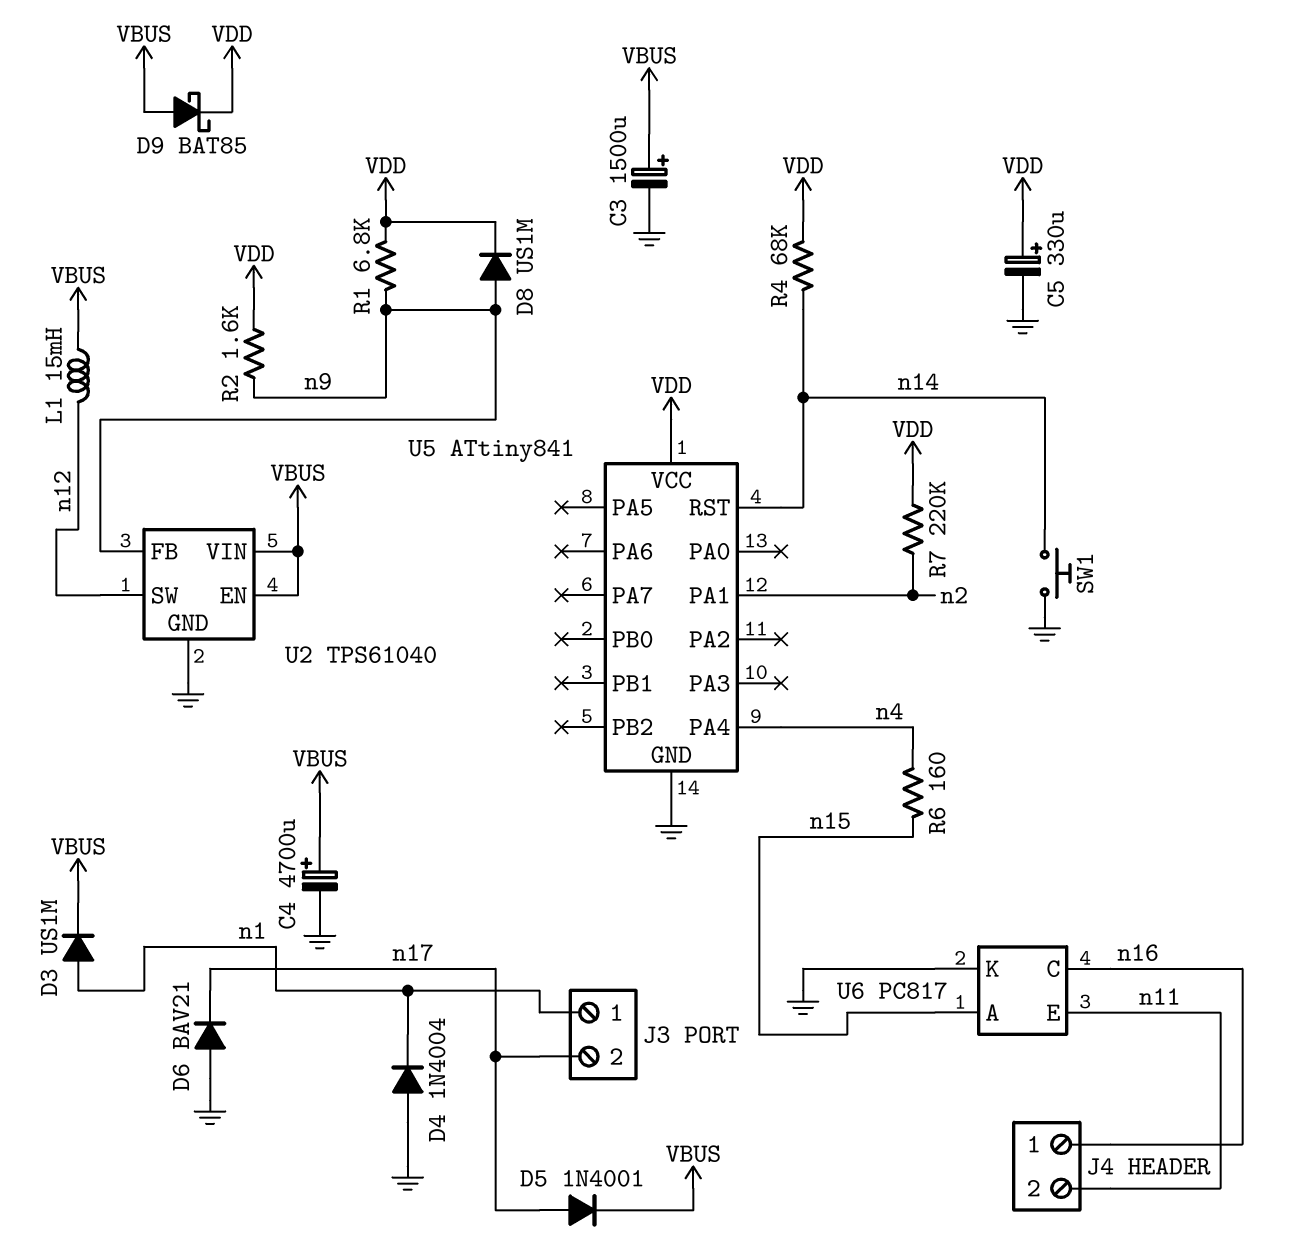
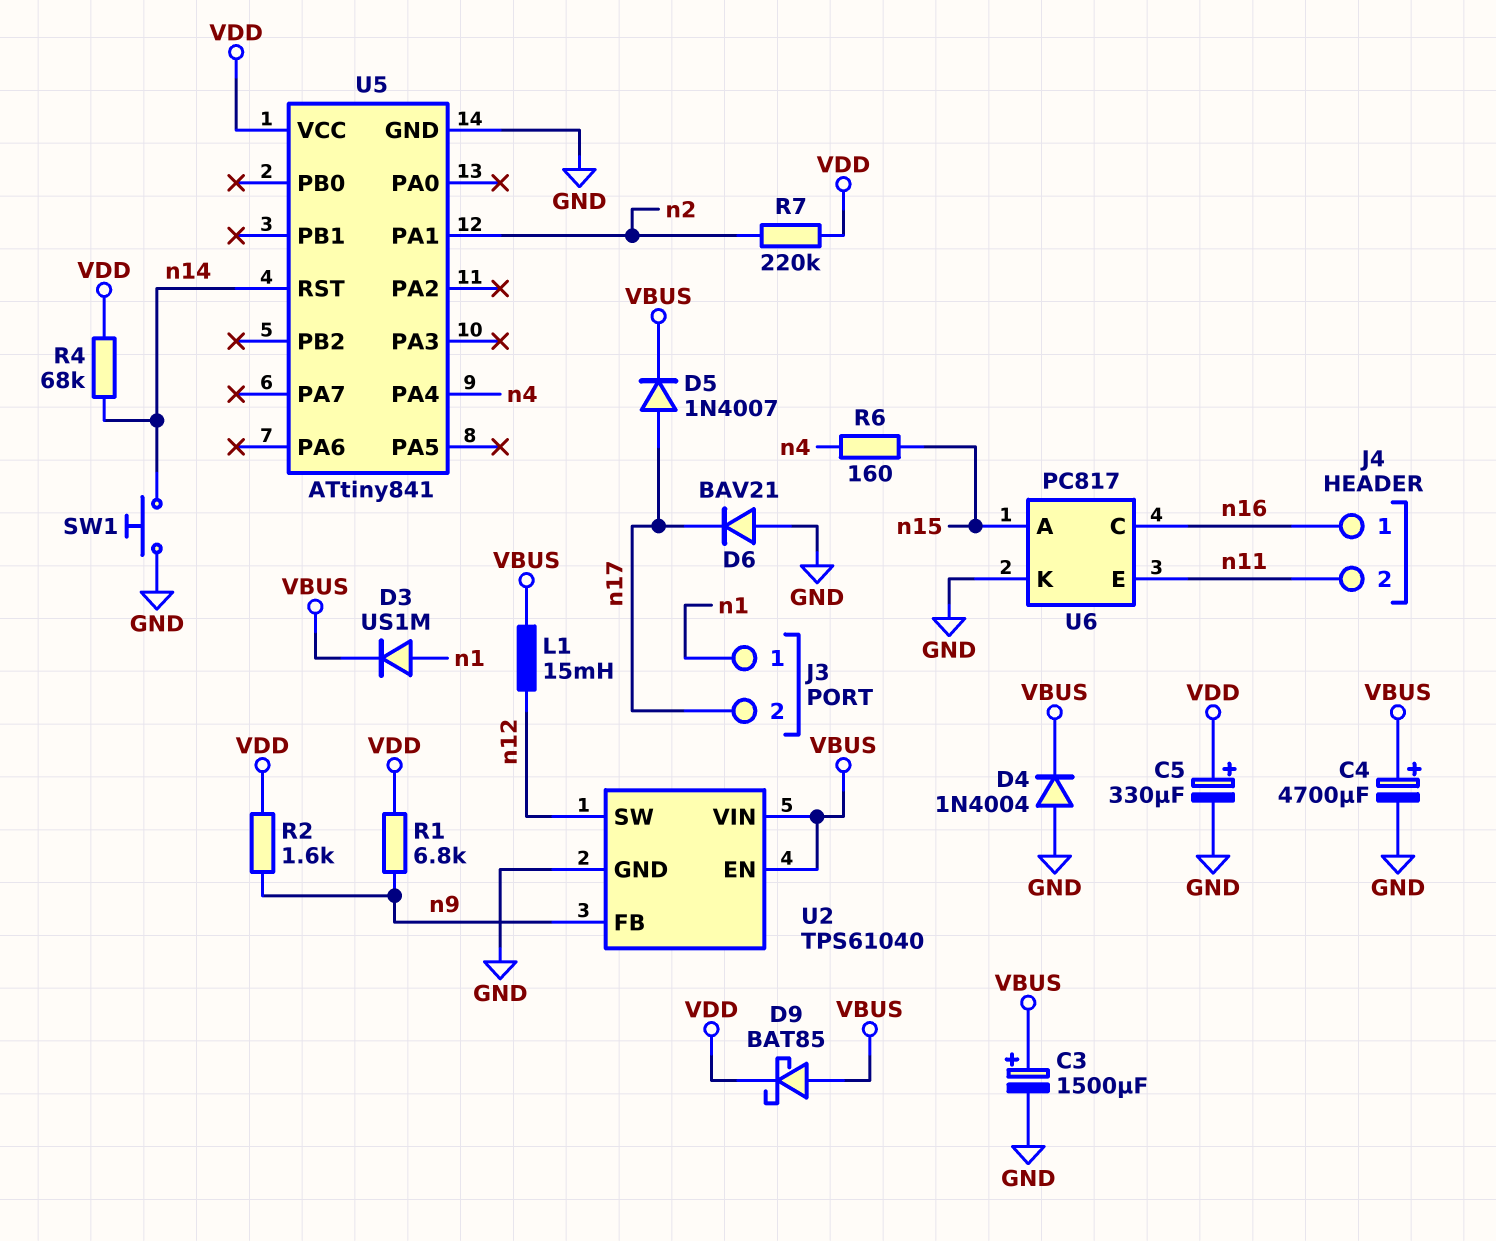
D4: diode 1N4004 (A GND, K n1) -> diode 1N4004 (A GND, K VBUS)
D5: diode 1N4001 (A n17, K VBUS) -> diode 1N4007 (A n17, K VBUS)
D8: diode US1M (A n9, K VDD) -> none

